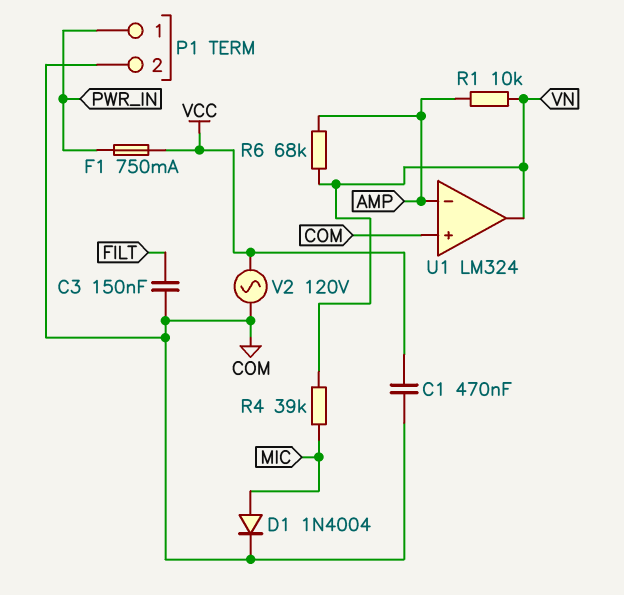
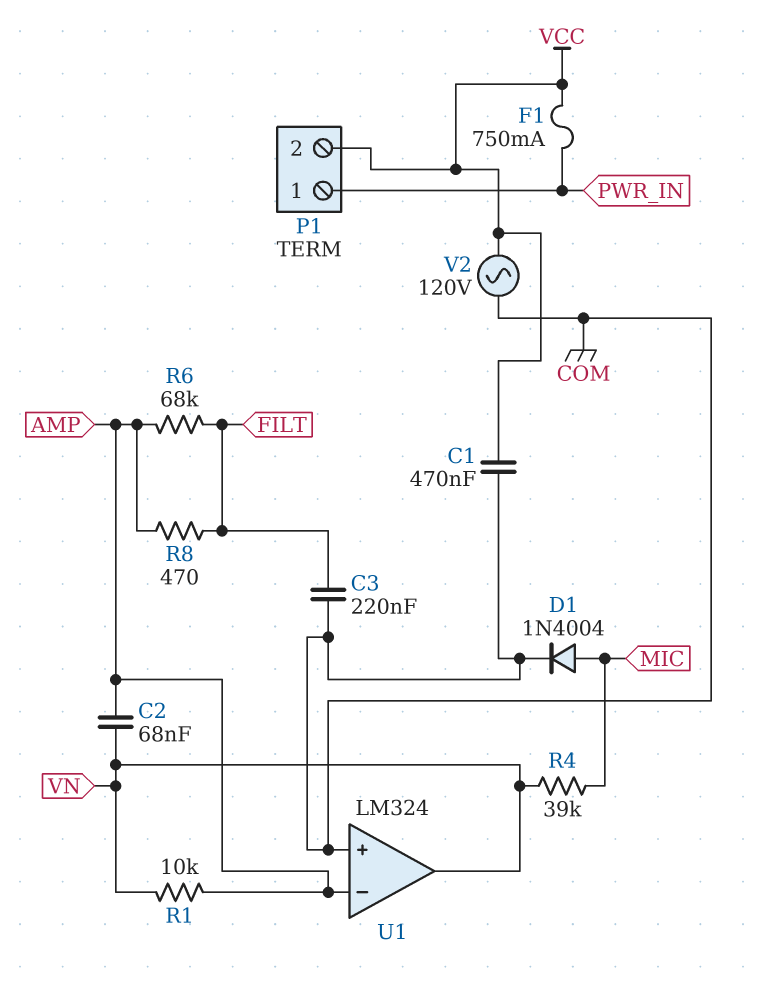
C2: none -> 68nF (AMP, VN)
C3: 150nF (COM, FILT) -> 220nF (COM, FILT)
P1 pin 2: COM -> VCC
R6: 68k (AMP, VN) -> 68k (AMP, FILT)
R8: none -> 470 (AMP, FILT)

